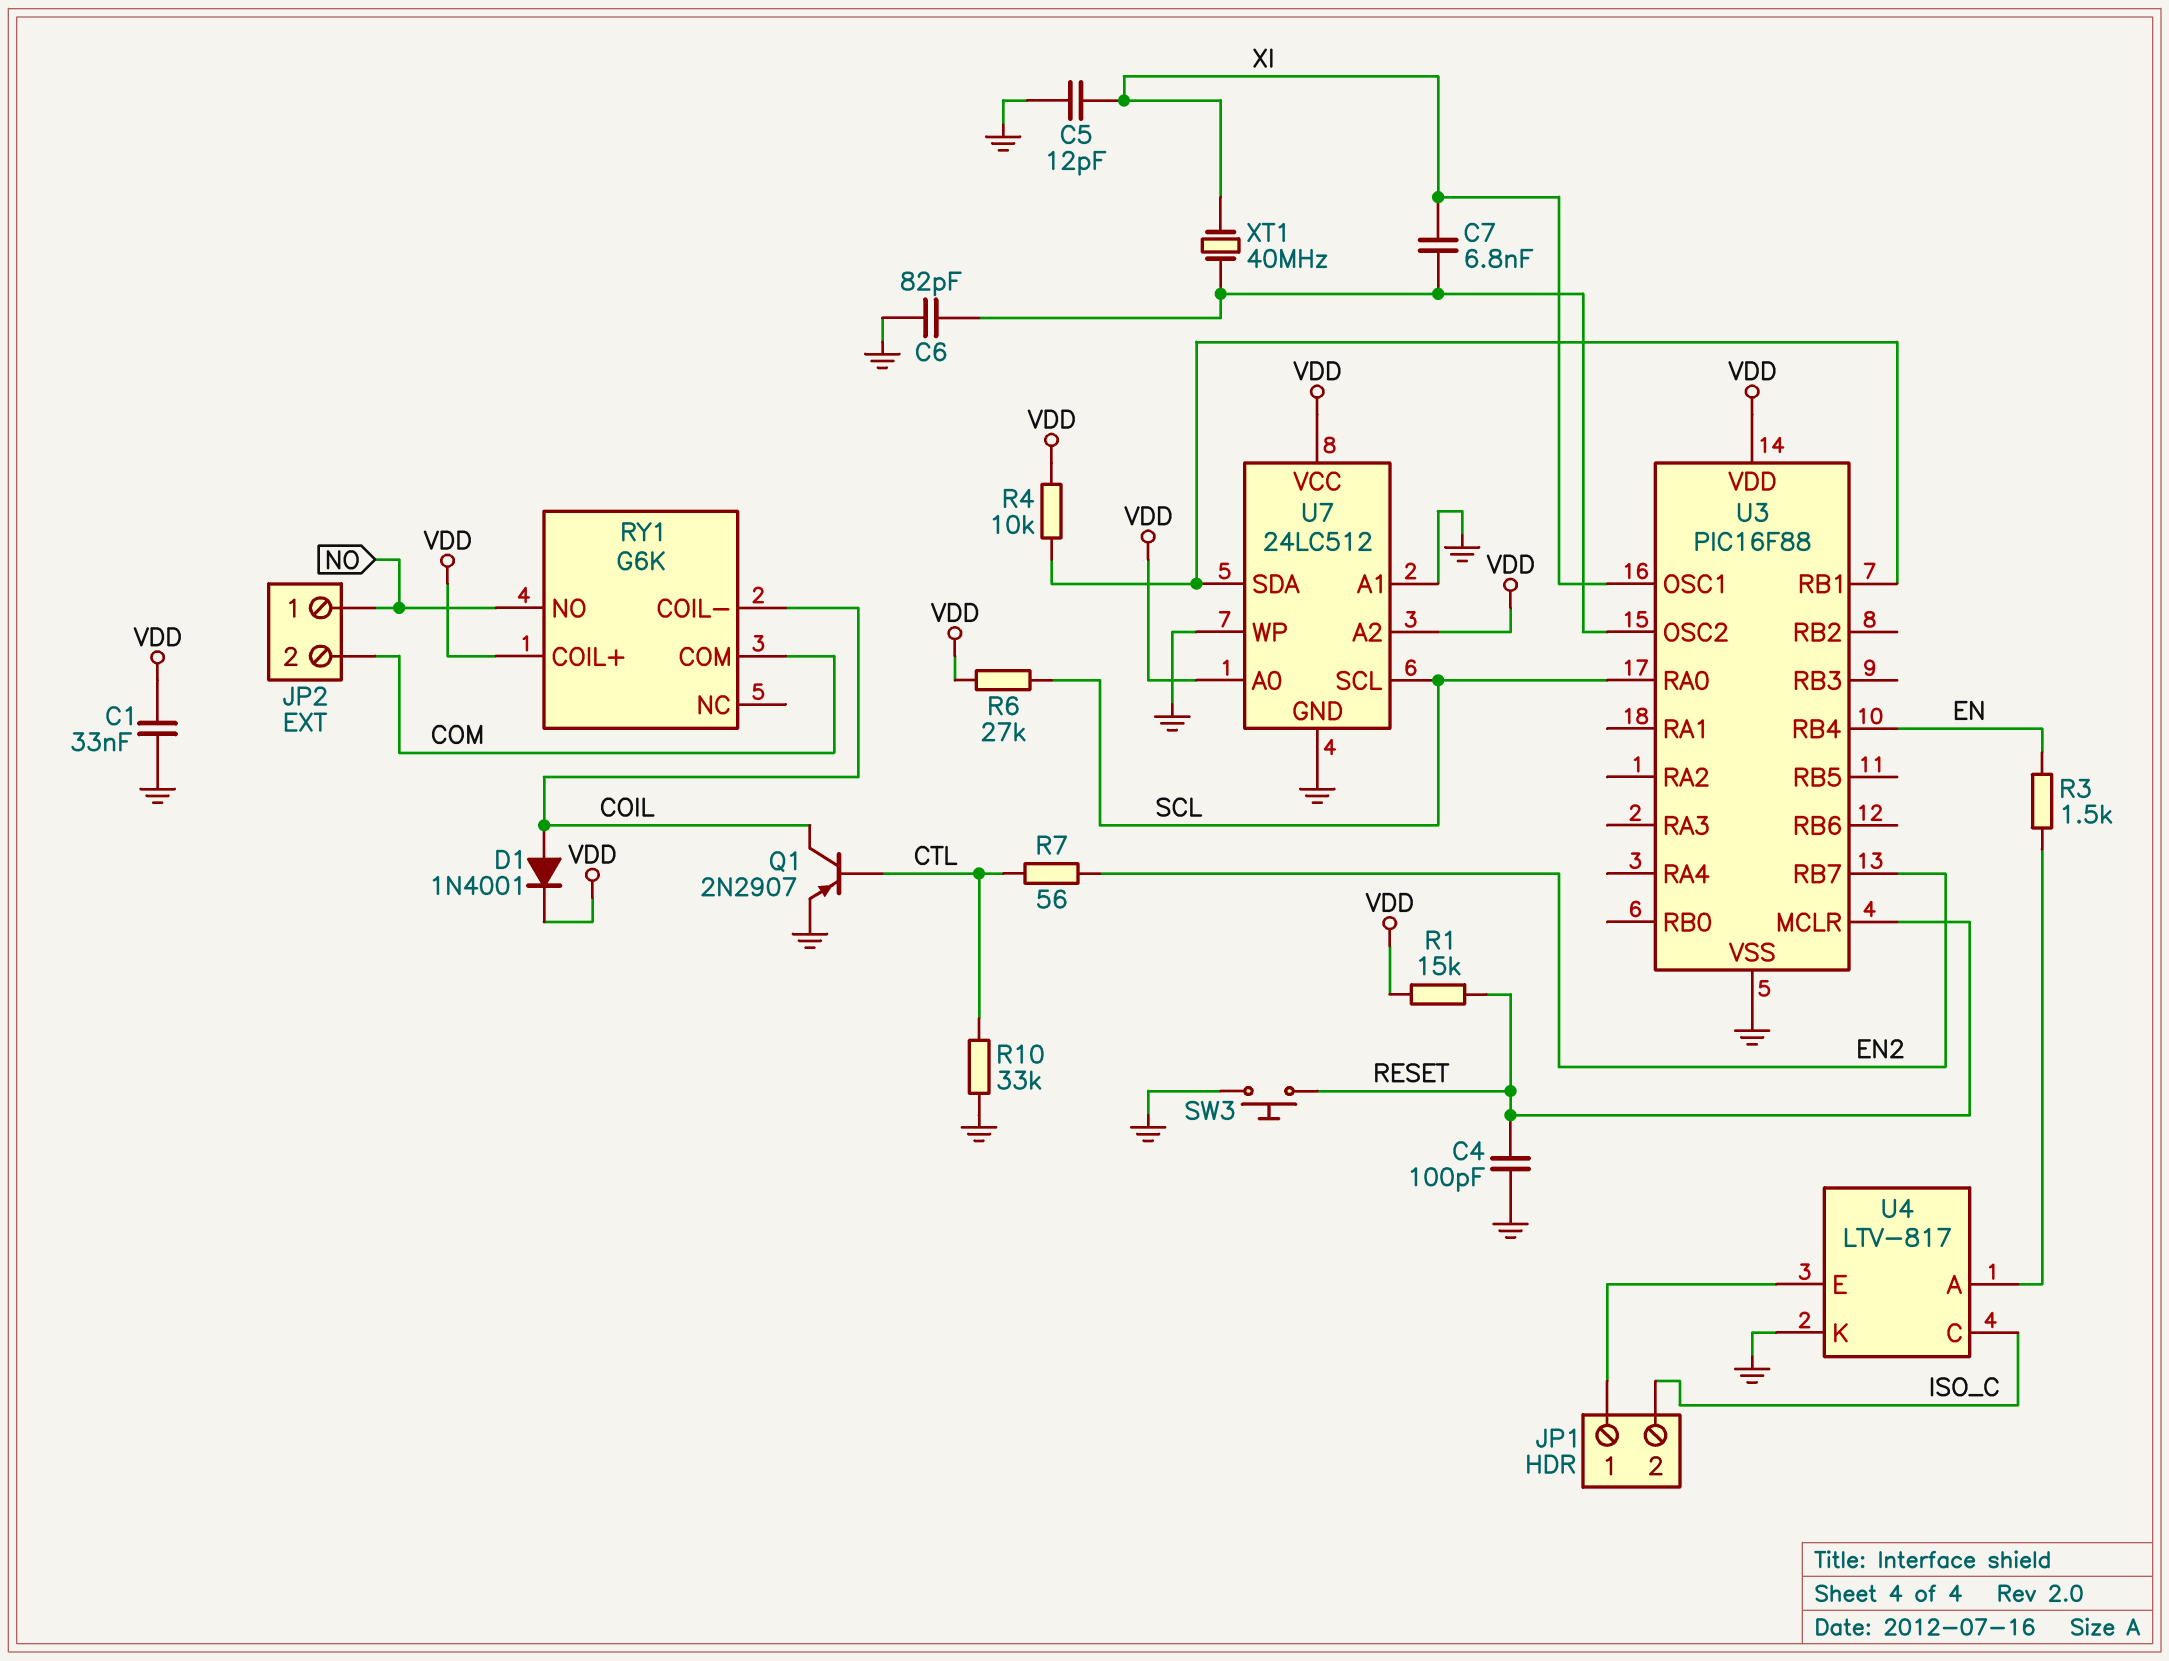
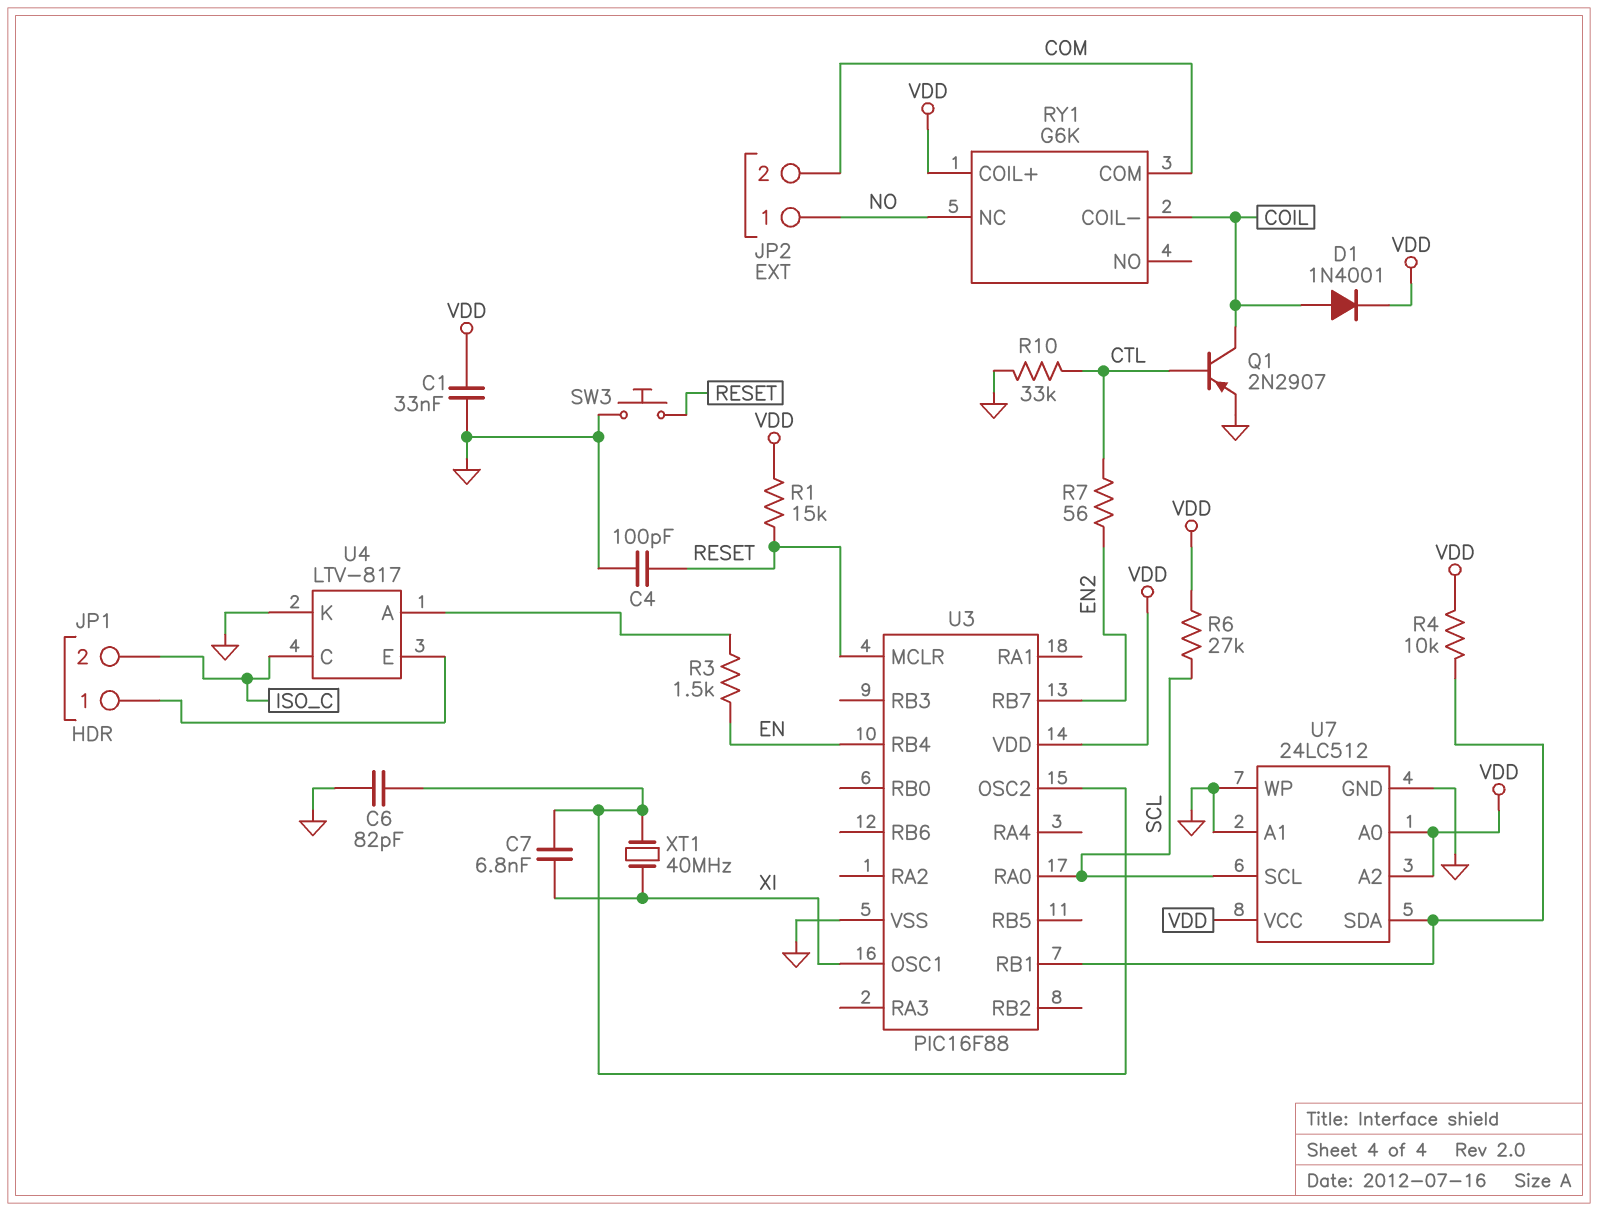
C5: 12pF (GND, XI) -> none
RY1 pin NC: none -> NO
RY1 pin NO: NO -> none

